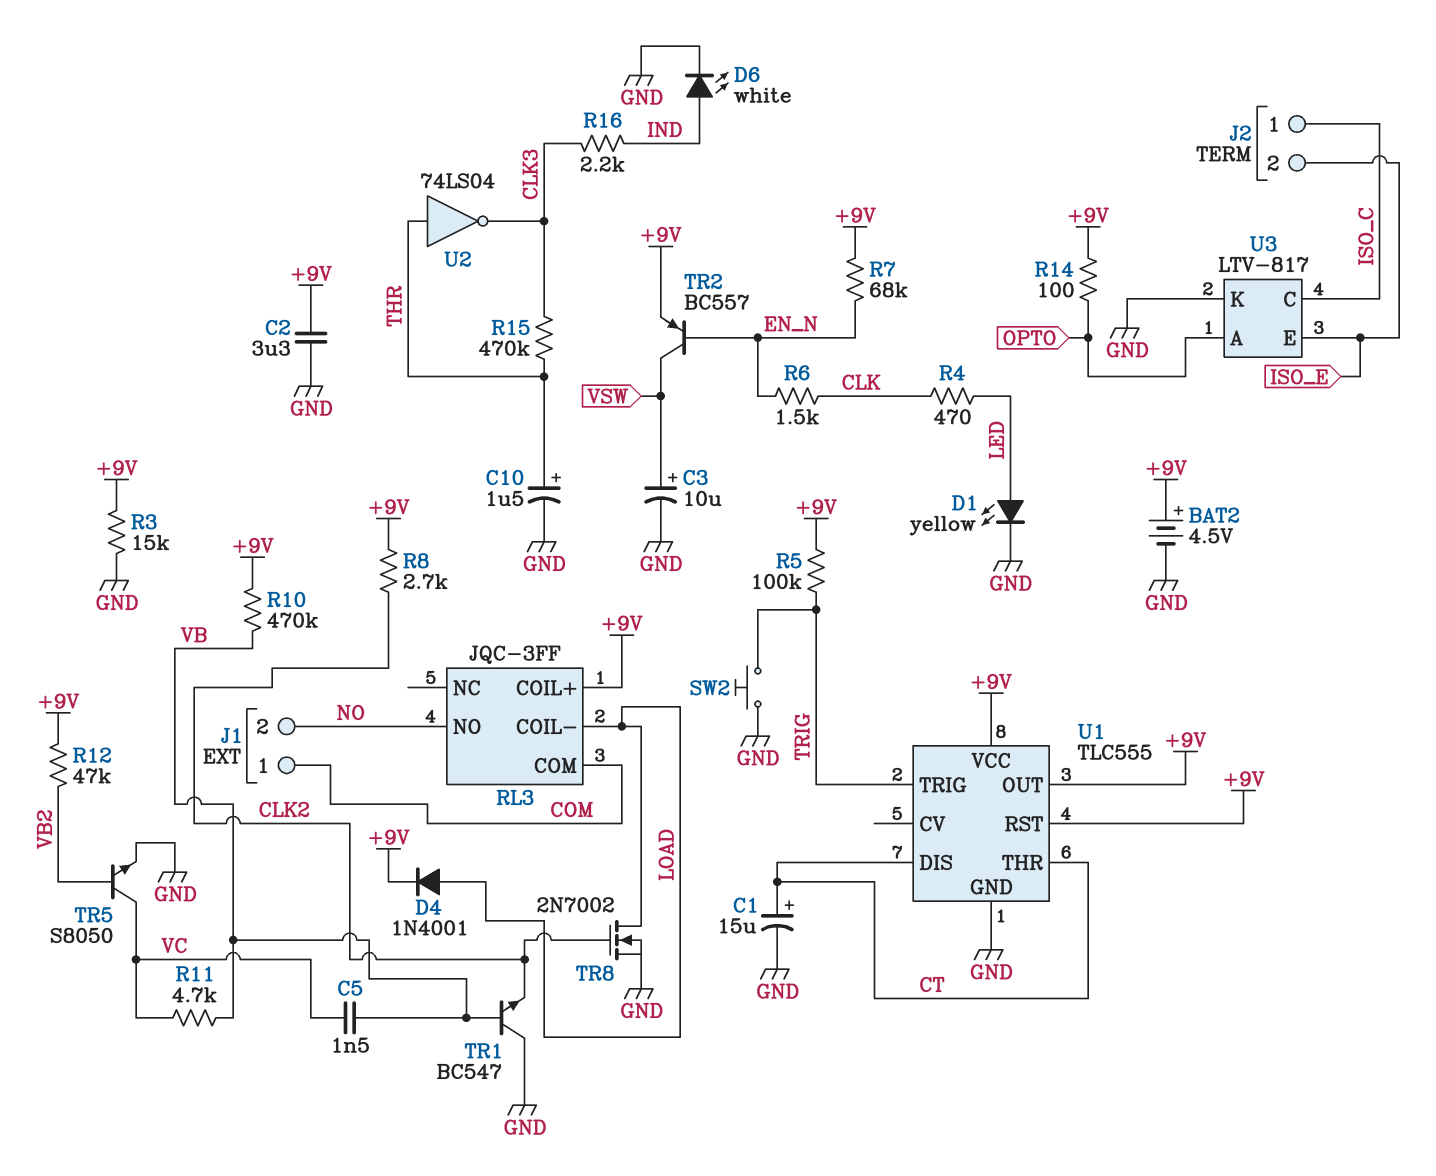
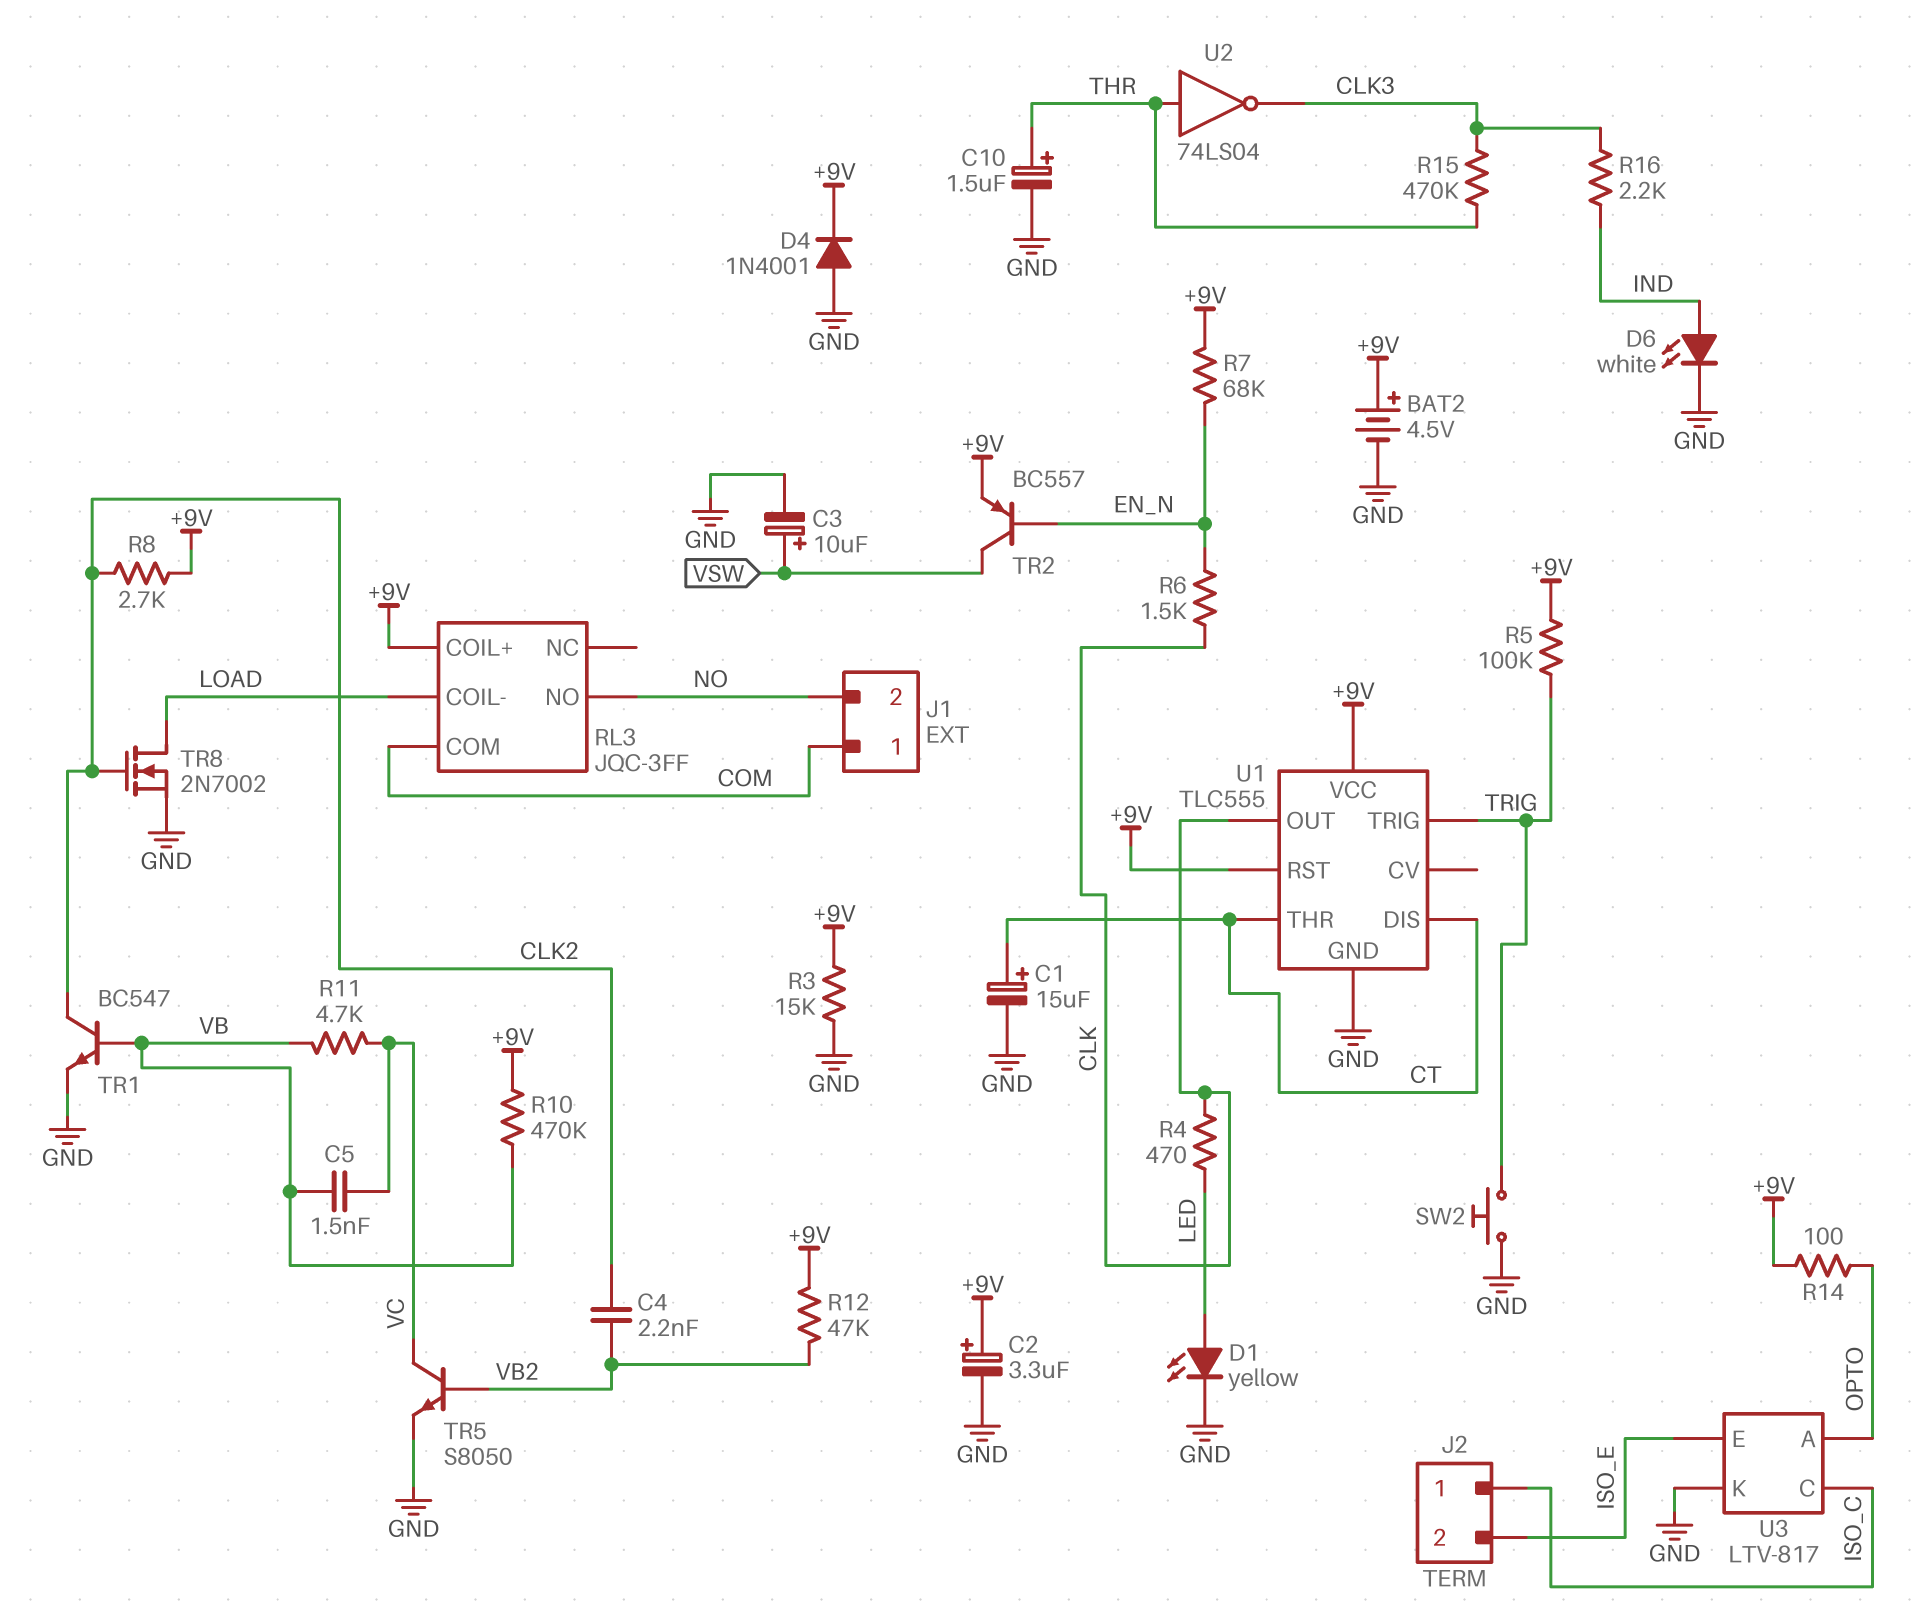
C2: 3.3uF (+9V, GND) -> 3.3uF (plus +9V, minus GND)
C4: none -> 2.2nF (CLK2, VB2)
D4: diode 1N4001 (A LOAD, K +9V) -> diode 1N4001 (A GND, K +9V)
TR1: NPN BC547 (B VB, C GND, E CLK2) -> NPN BC547 (B VB, C CLK2, E GND)
U1 pin OUT: +9V -> CLK

